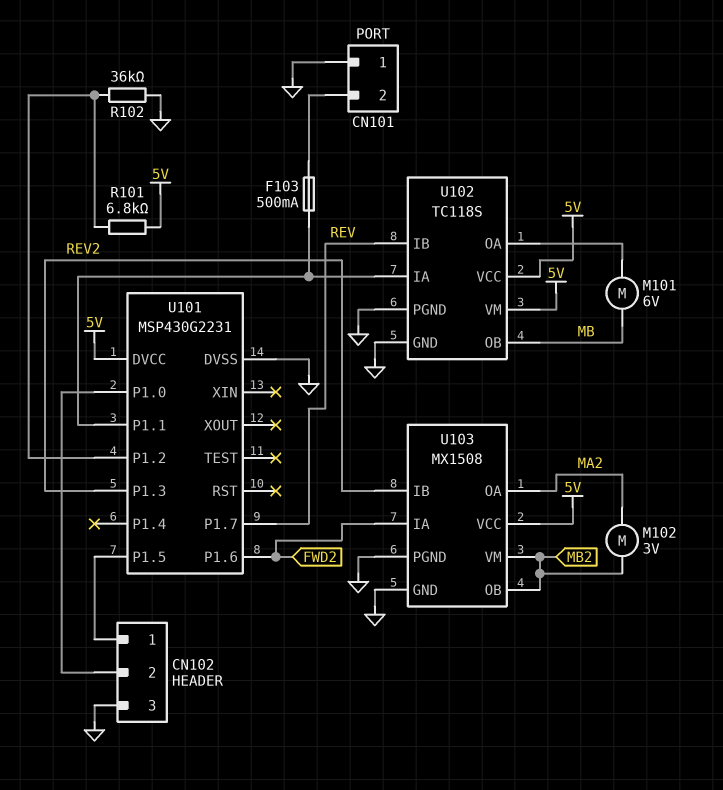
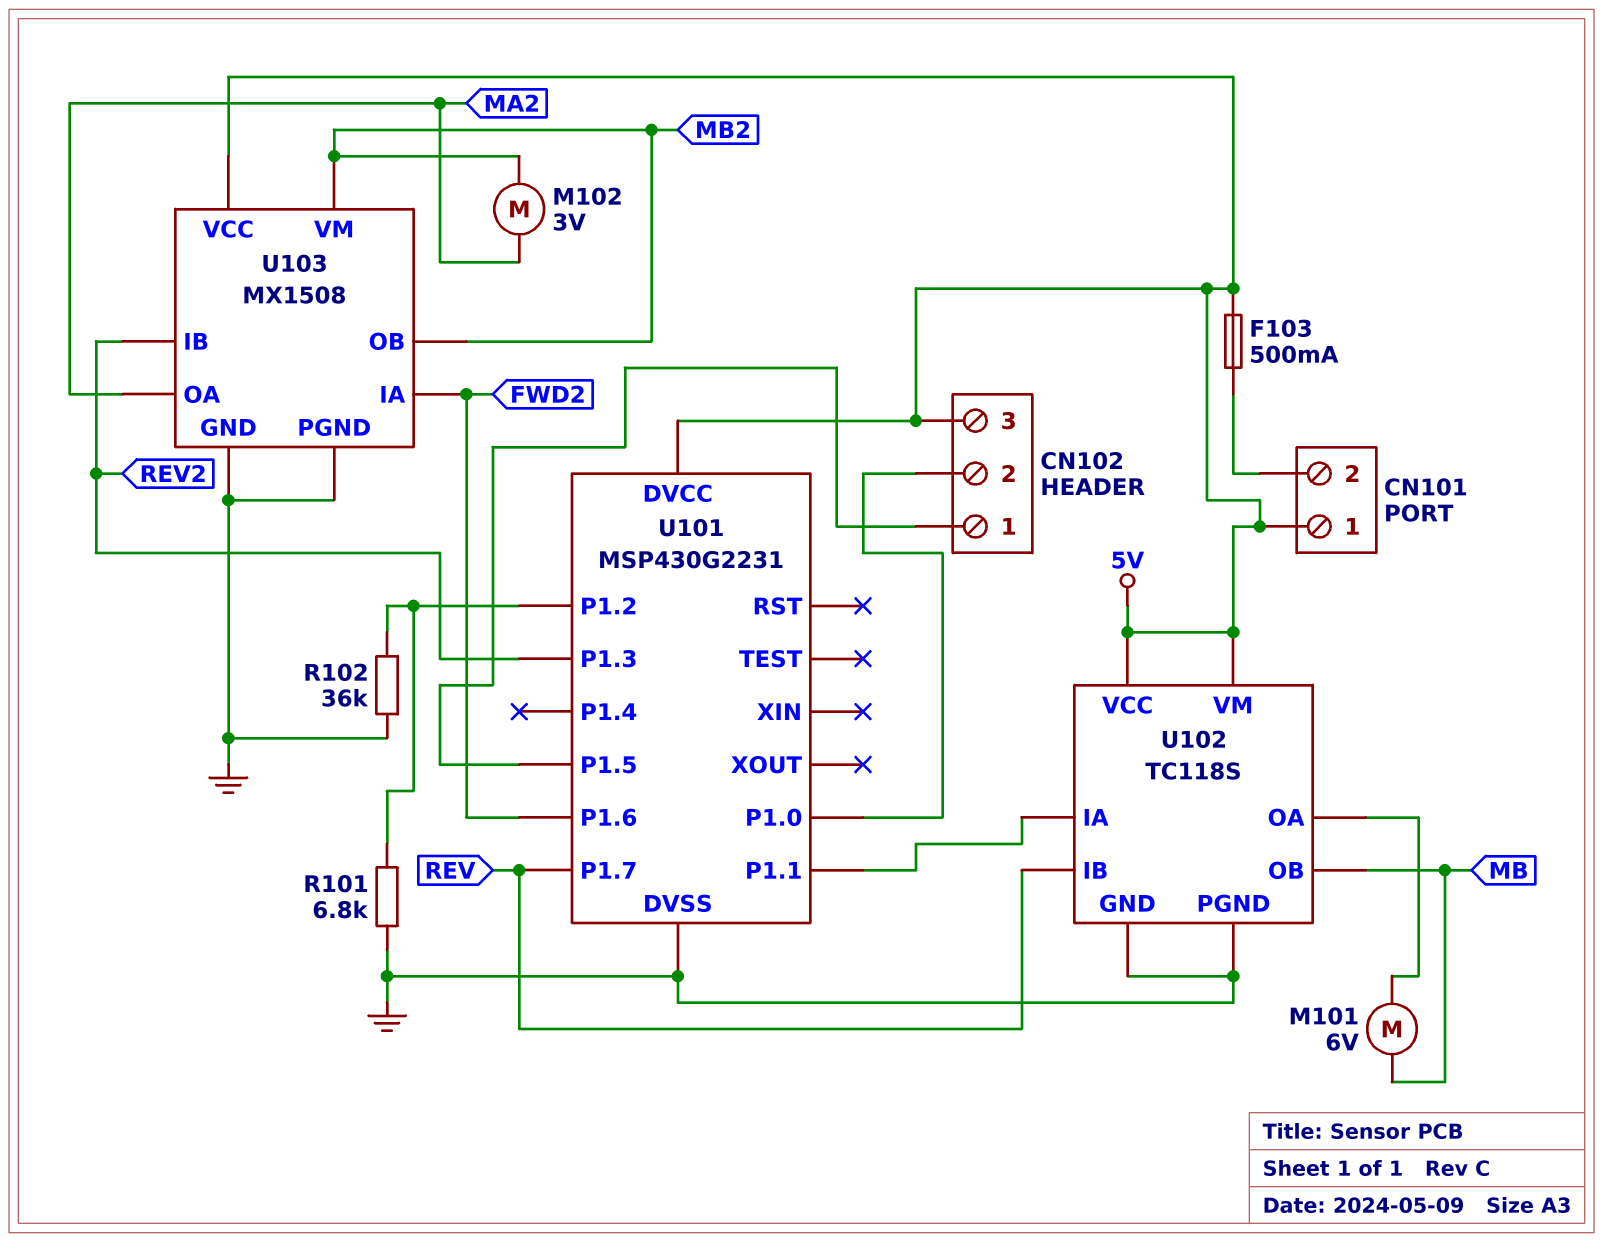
CN101 pin 1: GND -> 5V
CN102 pin 3: GND -> 5V
F103: 500mA (CN101/2, U101/P1.1) -> 500mA (5V, CN101/2)
R101: 6.8k (5V, U101/P1.2) -> 6.8k (GND, U101/P1.2)

